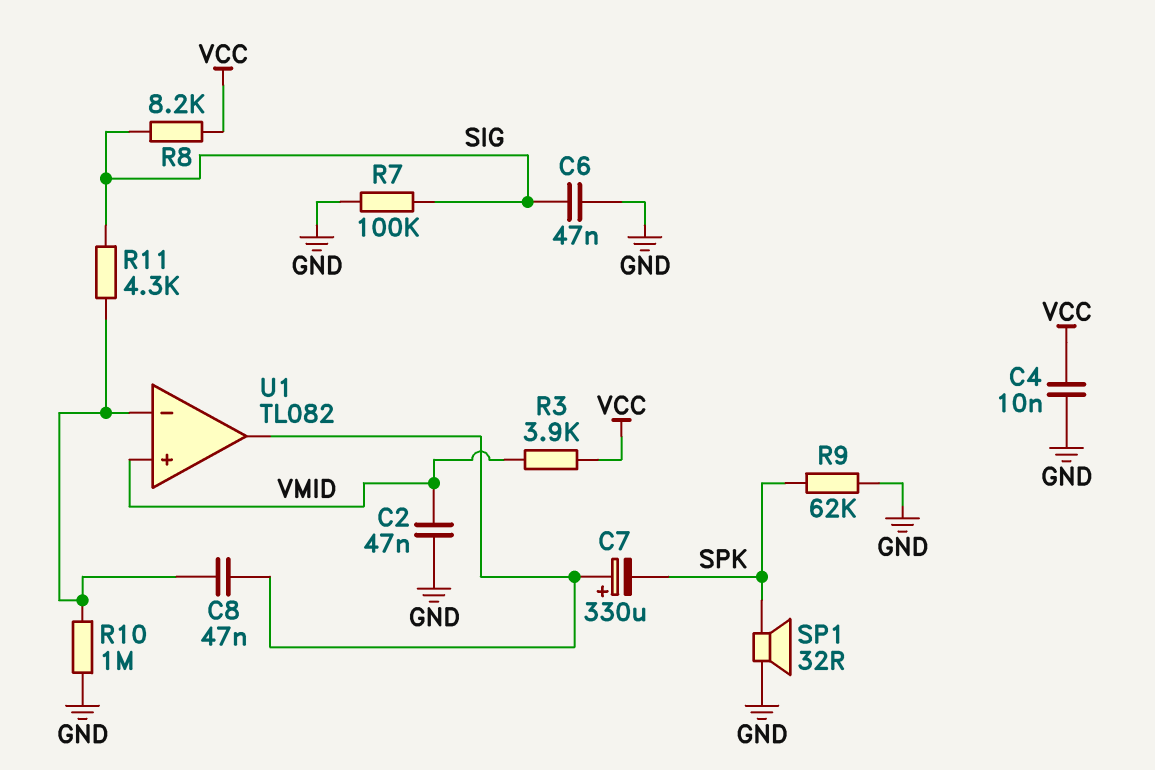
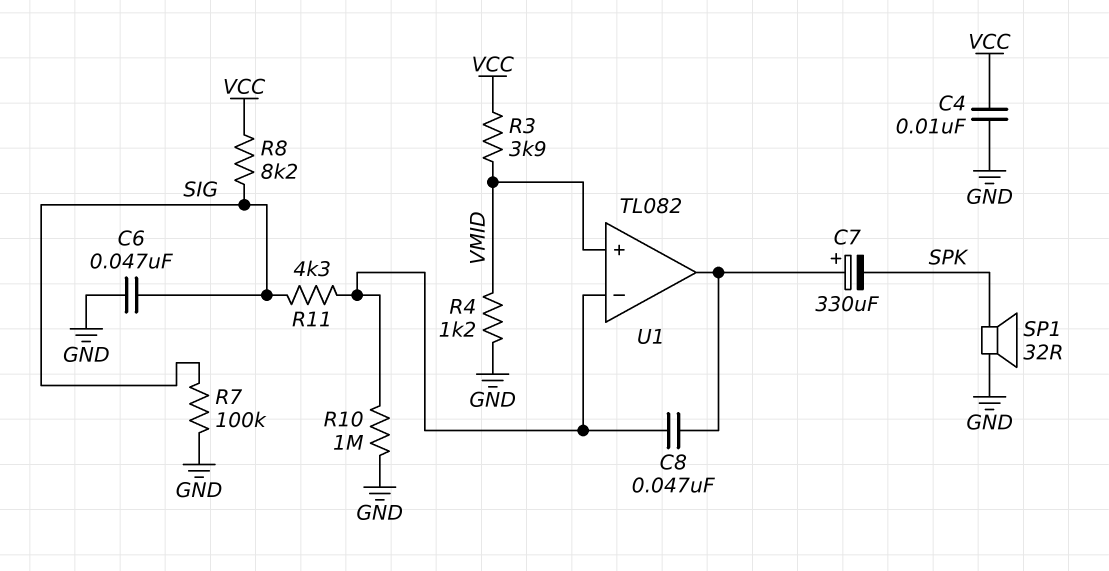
C2: 47nF (GND, VMID) -> none
R4: none -> 1.2k (GND, VMID)
R9: 62k (GND, SPK) -> none

